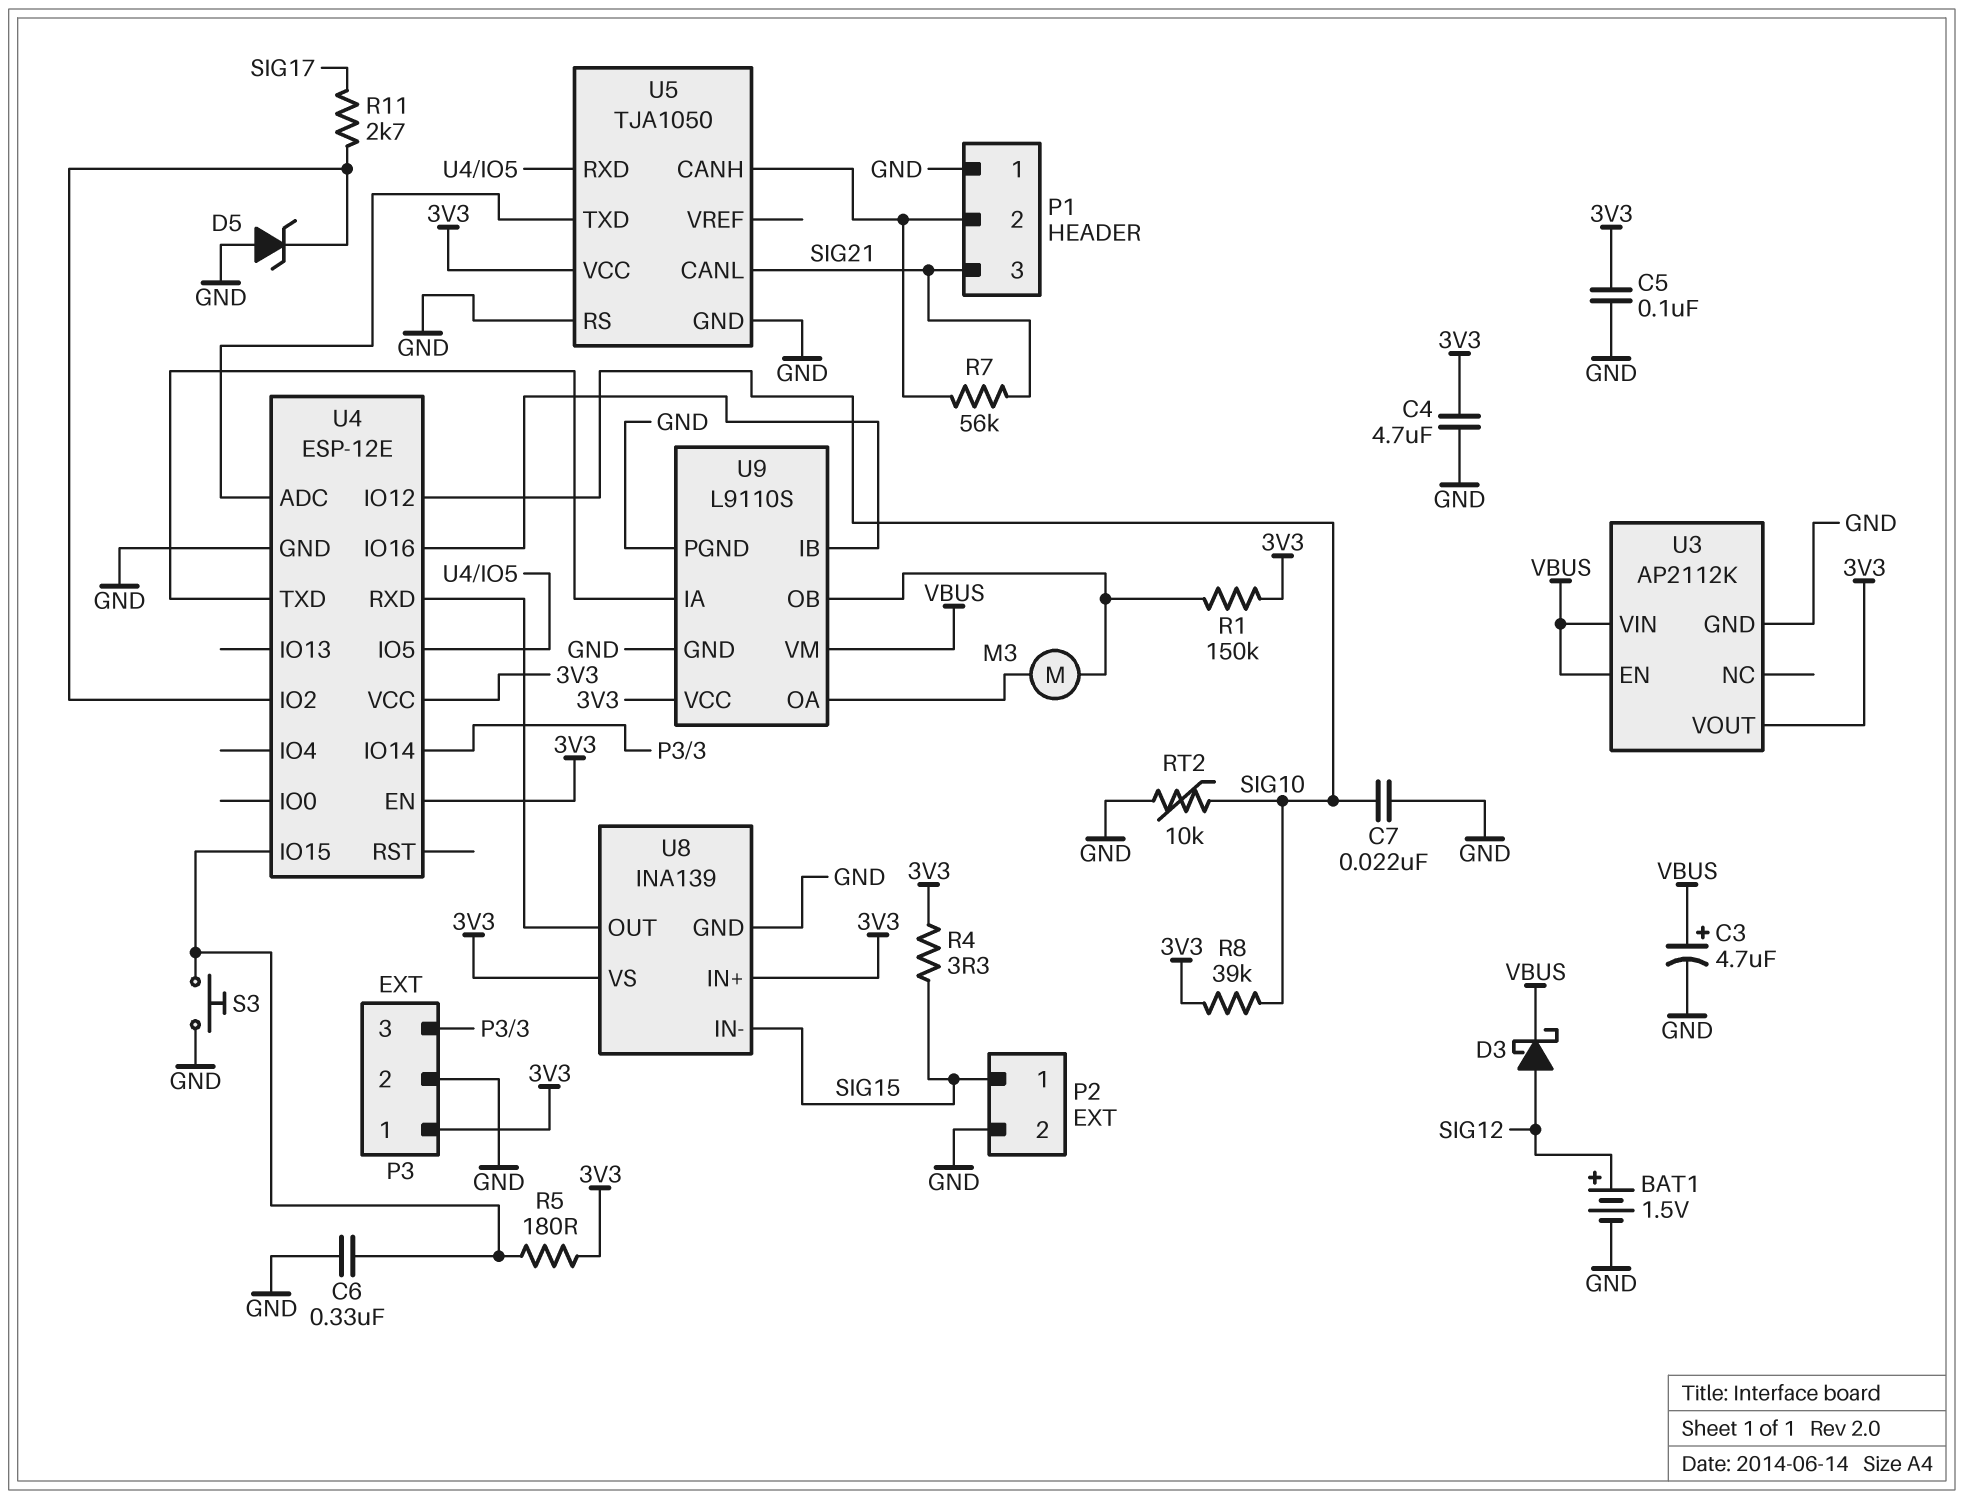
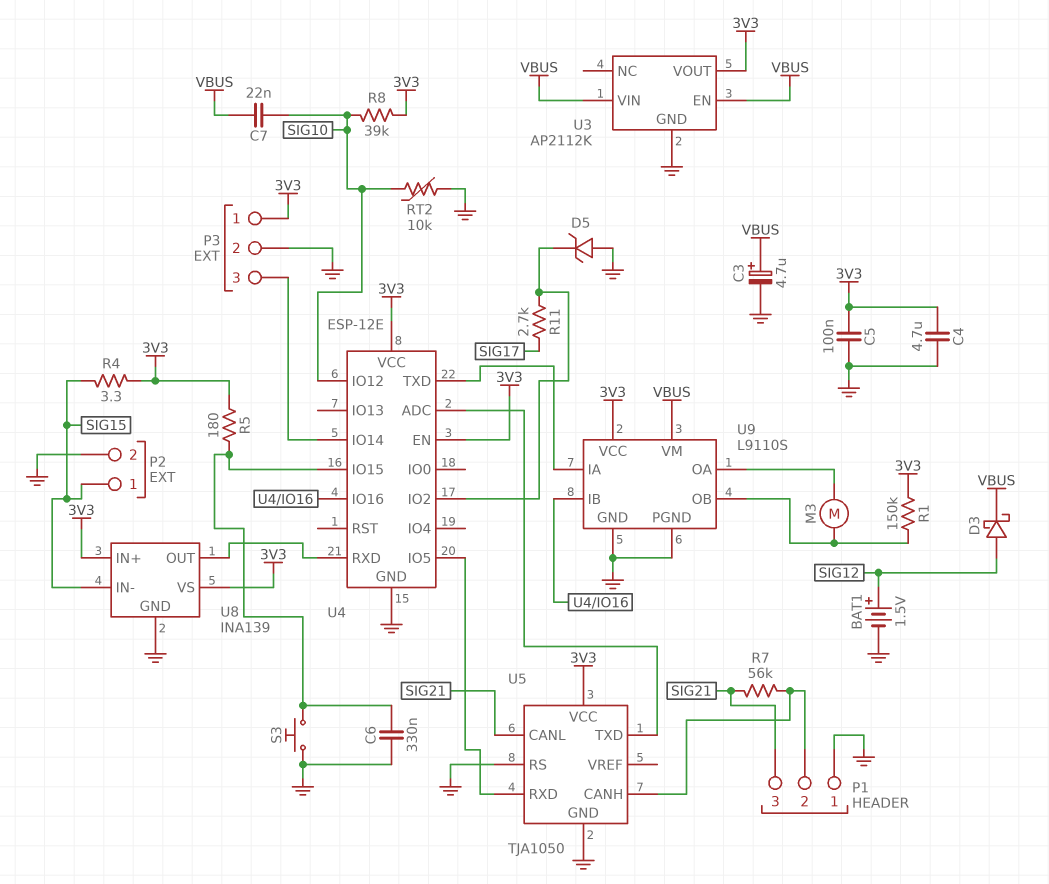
C7: 22nF (GND, SIG10) -> 22nF (SIG10, VBUS)

